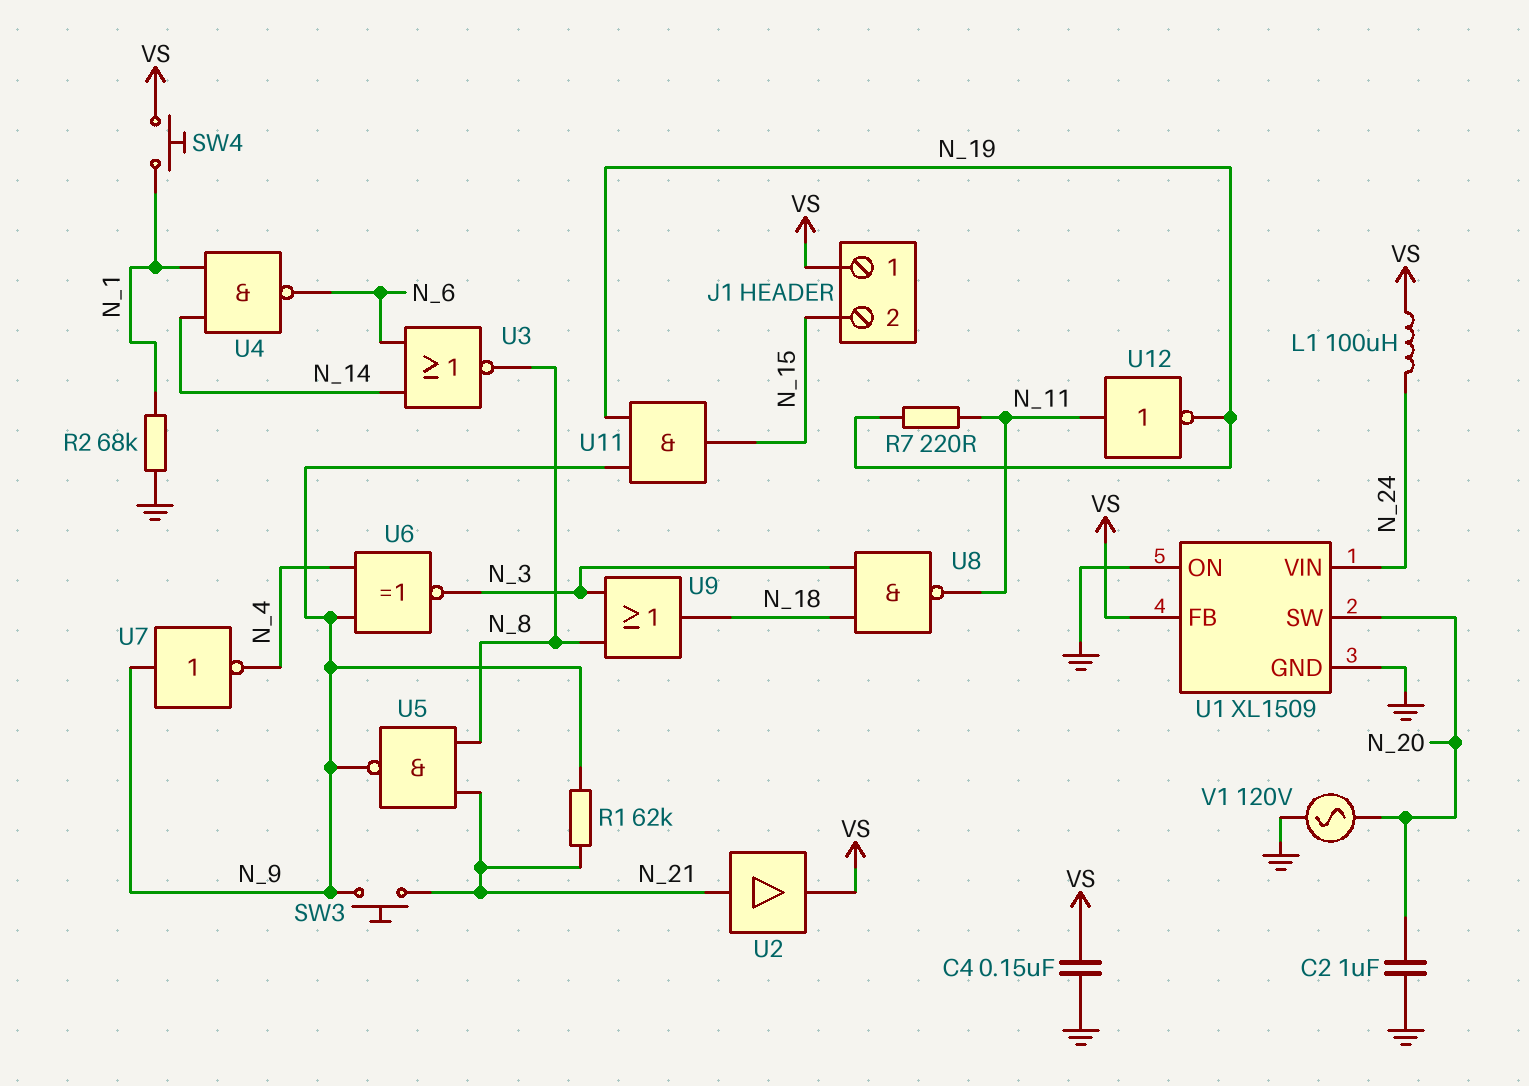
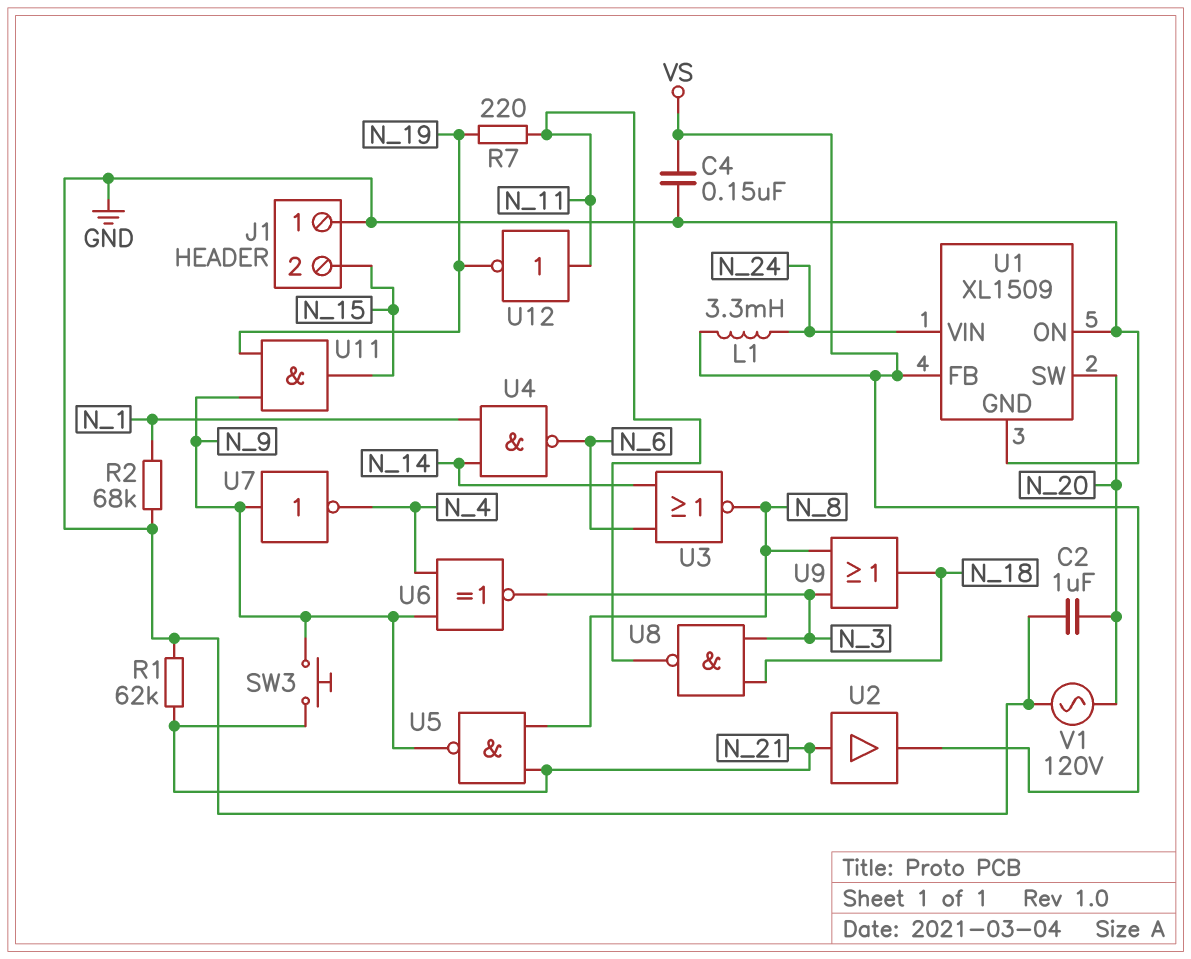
J1 pin 1: VS -> GND
L1: 100uH (N_24, VS) -> 3.3mH (N_24, VS)
R1: 62k (N_9, N_21) -> 62k (GND, N_21)
SW4: button (N_1, VS) -> none

